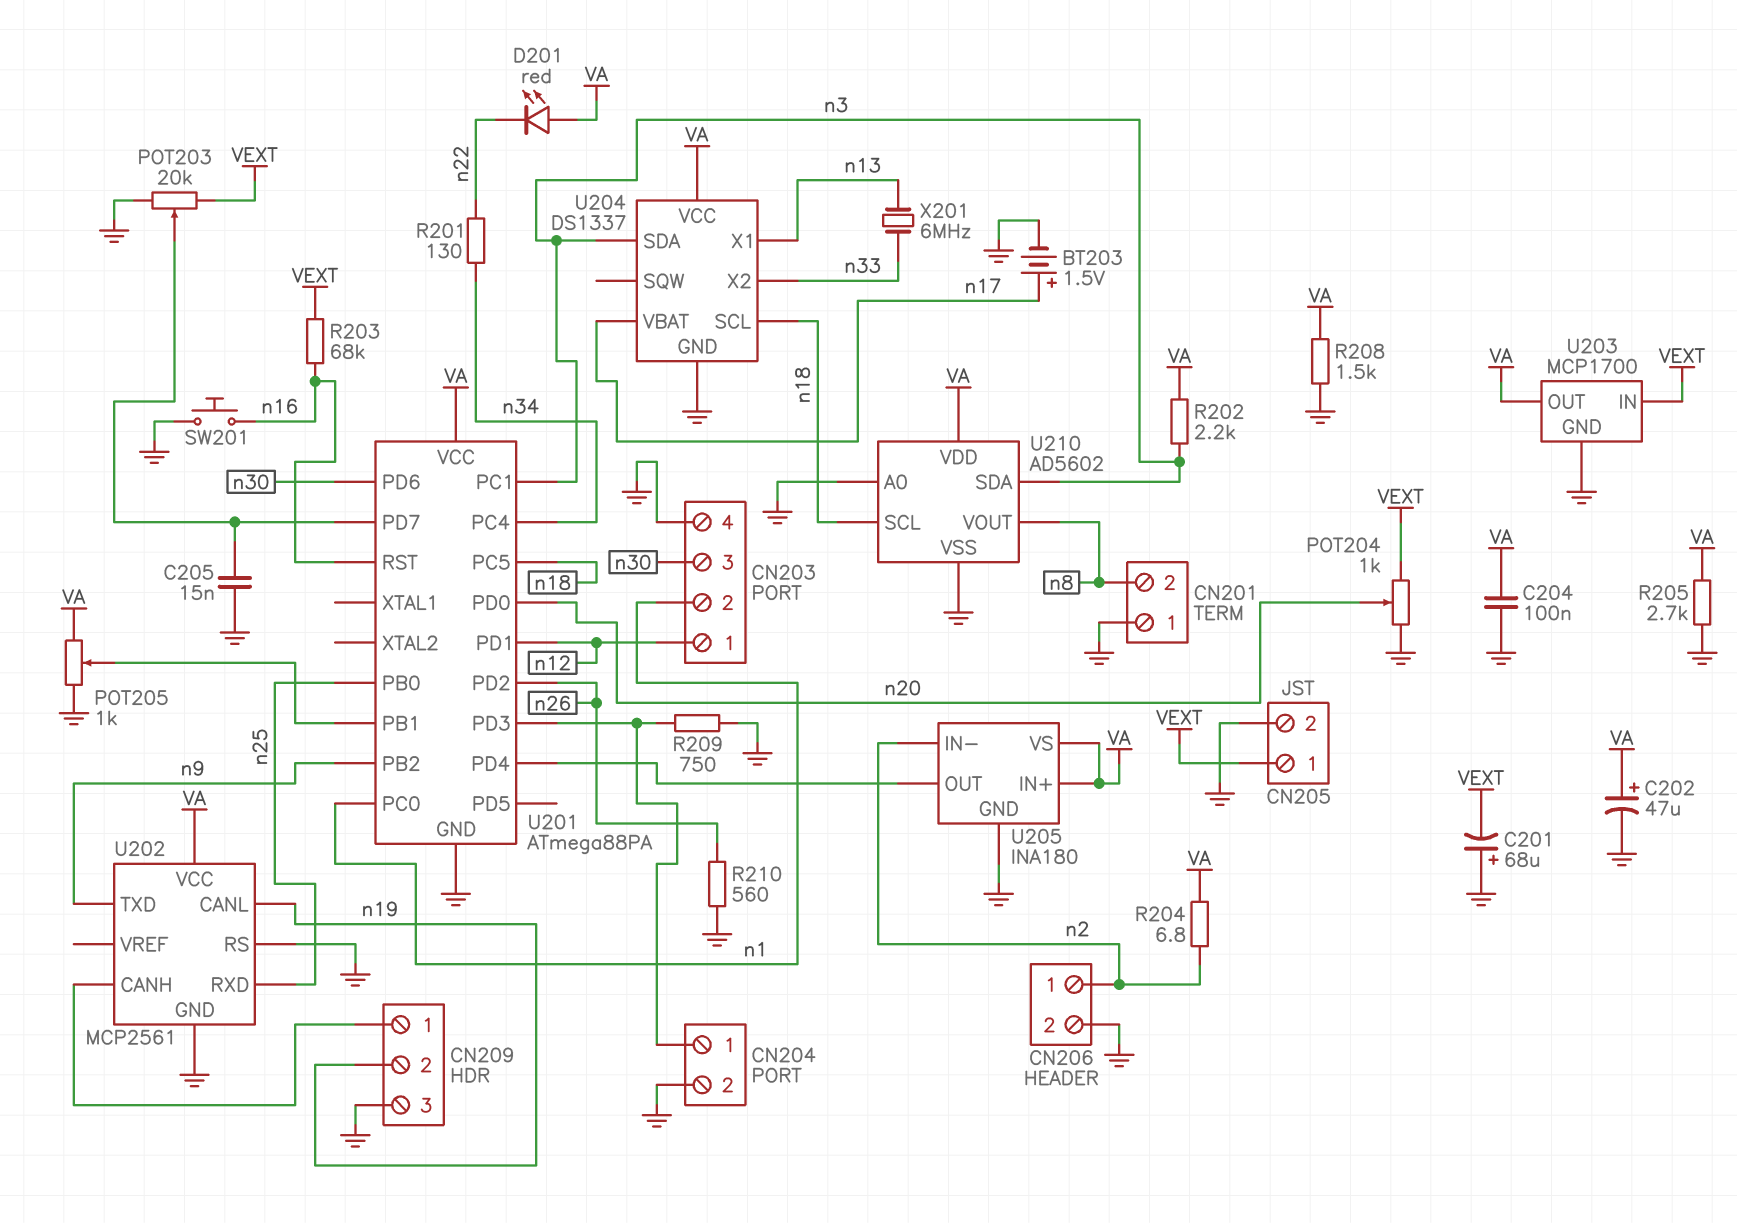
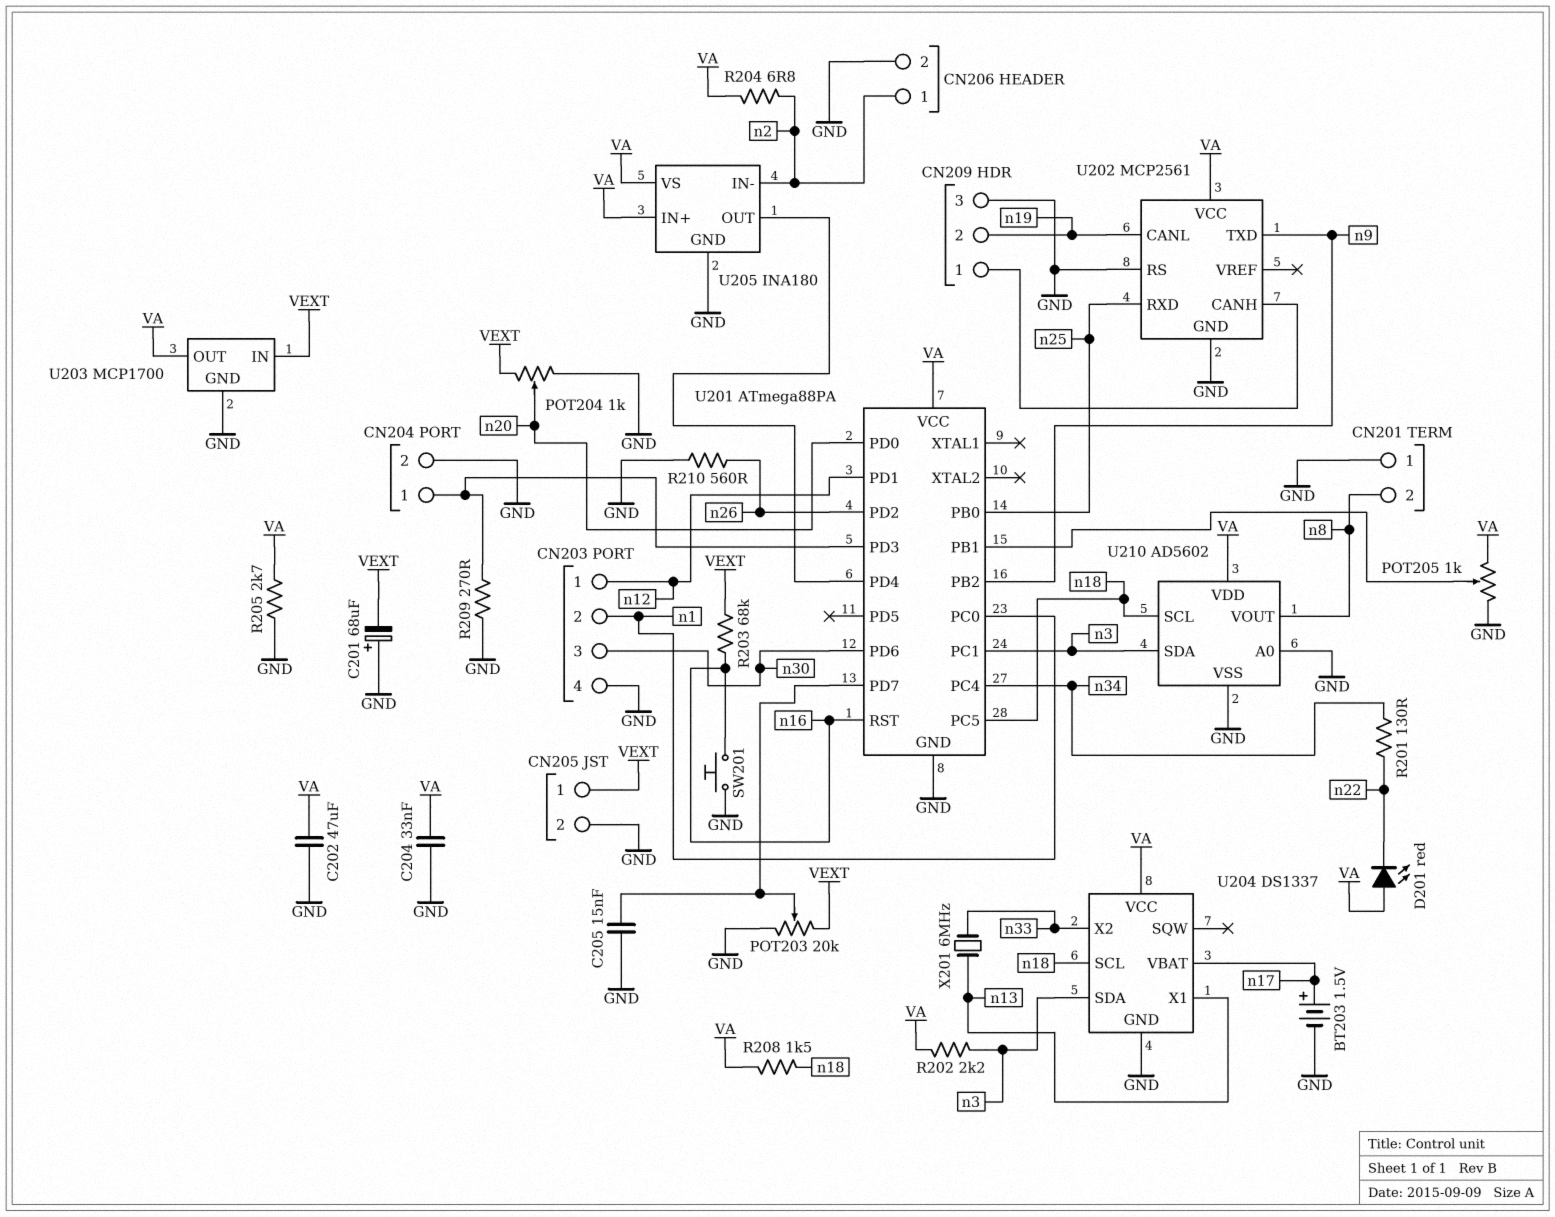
C202: 47uF (plus VA, minus GND) -> 47uF (GND, VA)
C204: 100nF (GND, VA) -> 33nF (GND, VA)
R208: 1.5k (GND, VA) -> 1.5k (VA, n18)
R209: 750 (CN204/1, GND) -> 270 (CN204/1, GND)

